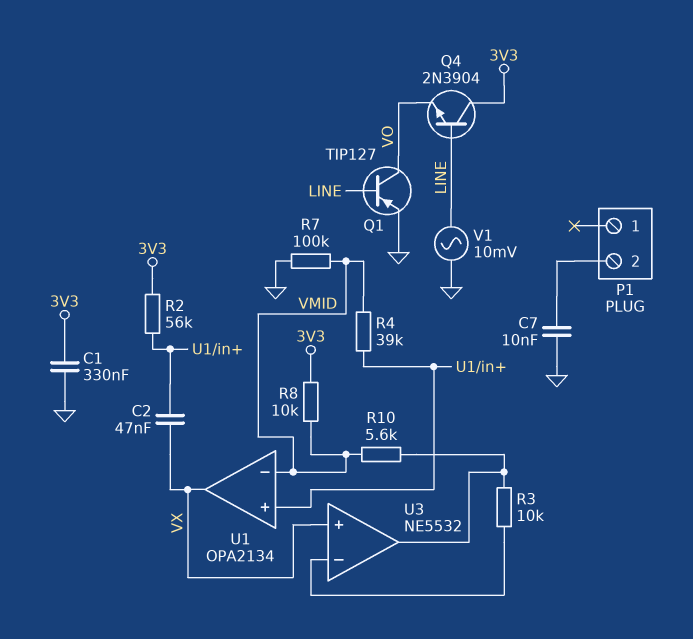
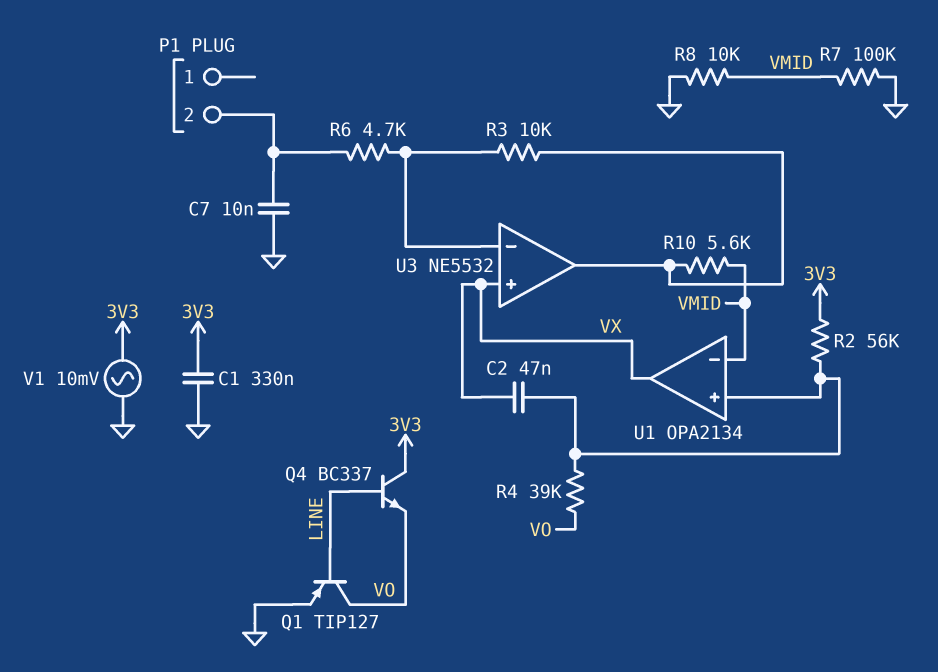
Q4: NPN 2N3904 (B LINE, C 3V3, E VO) -> NPN BC337 (B LINE, C 3V3, E VO)
R4: 39k (U1/in+, VMID) -> 39k (U1/in+, VO)
R6: none -> 4.7k (P1/2, U3/in-)
R8: 10k (3V3, VMID) -> 10k (GND, VMID)
V1: AC 10mV (GND, LINE) -> AC 10mV (3V3, GND)

